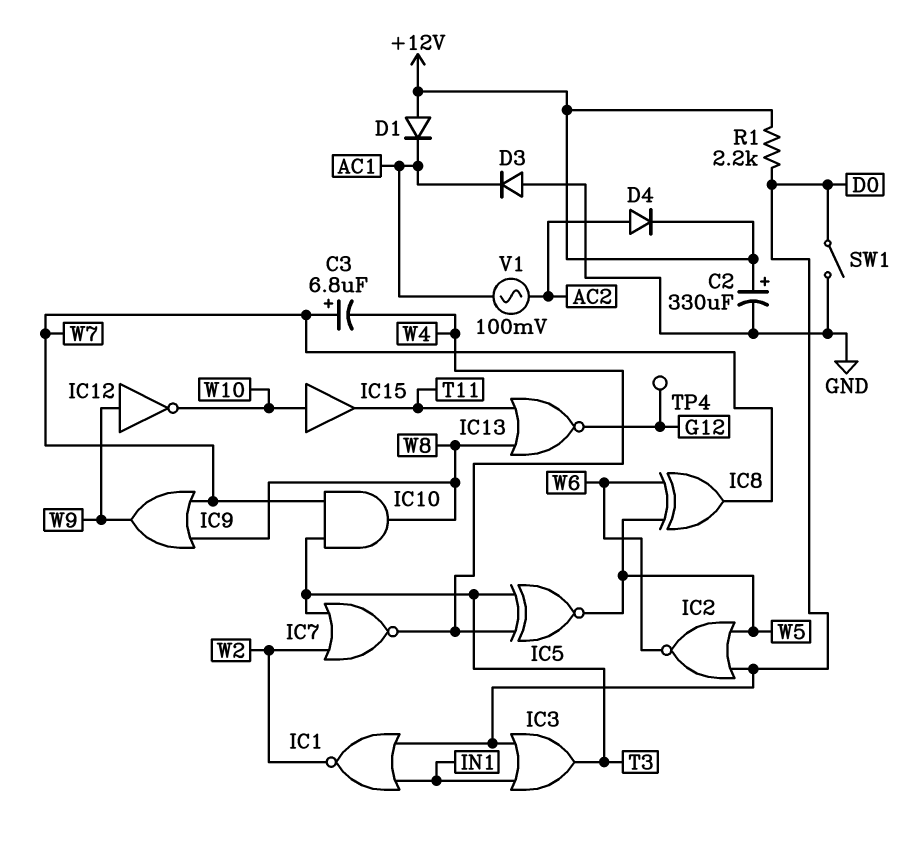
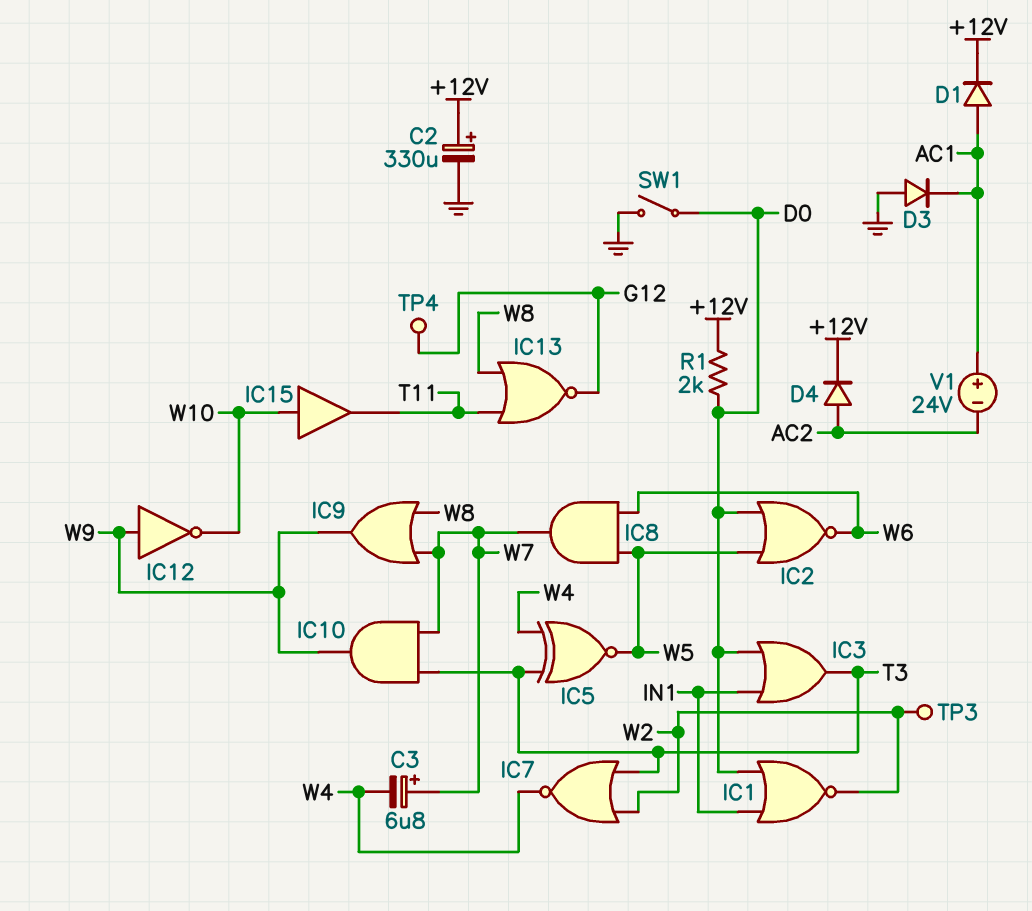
D1: diode (A +12V, K AC1) -> diode (A AC1, K +12V)
IC8: XOR (in W5, in W6, out W7) -> AND (in W5, in W6, out W7)
IC10: AND (in T3, in W7, out W8) -> AND (in T3, in W7, out W9)
R1: 2.2k (+12V, D0) -> 2k (+12V, D0)
TP3: none -> test point (W2)
V1: AC 100mV (AC1, AC2) -> 24V (plus AC1, minus AC2)

